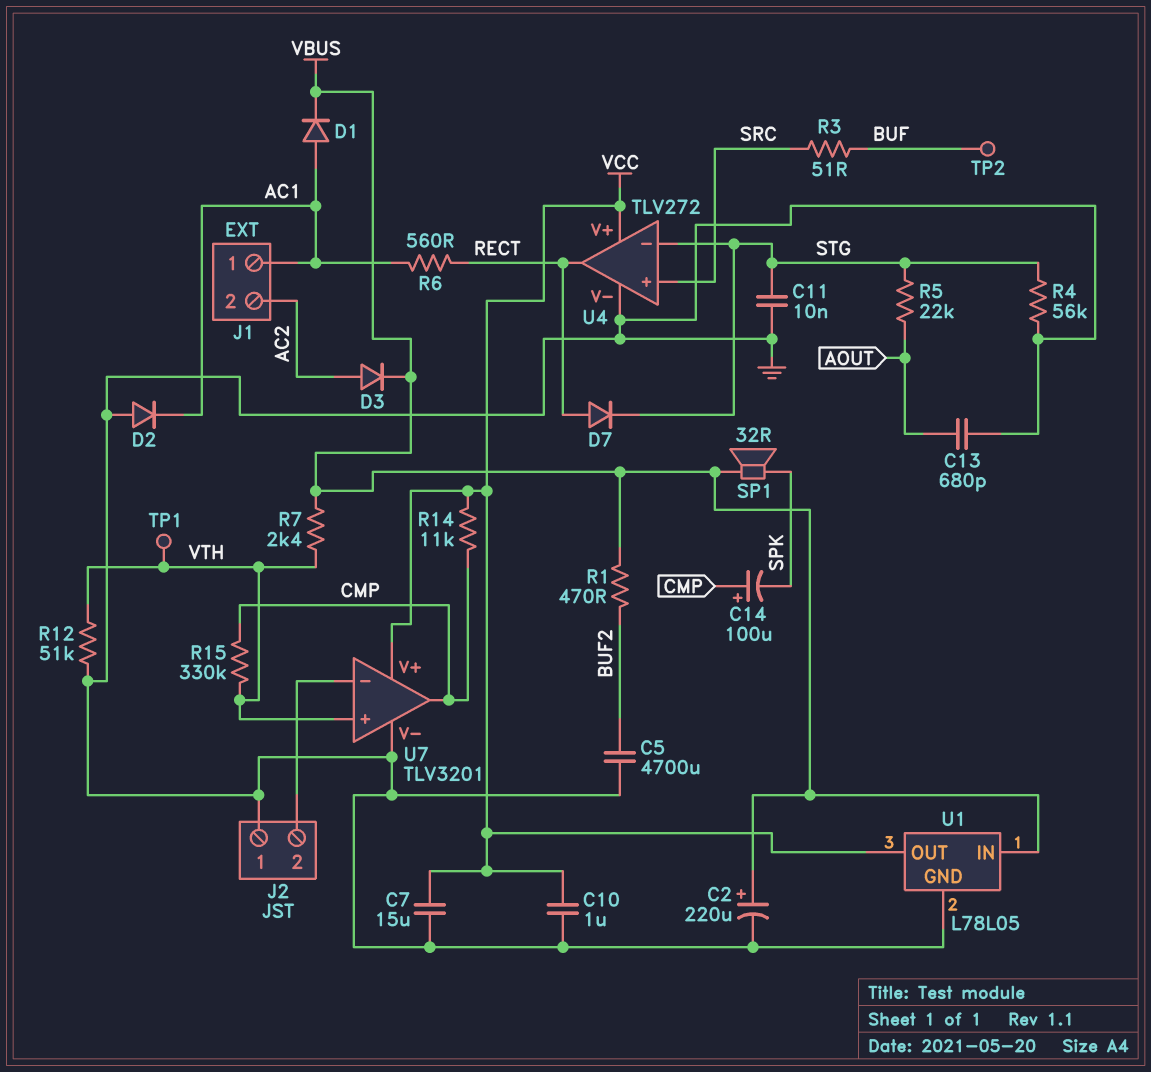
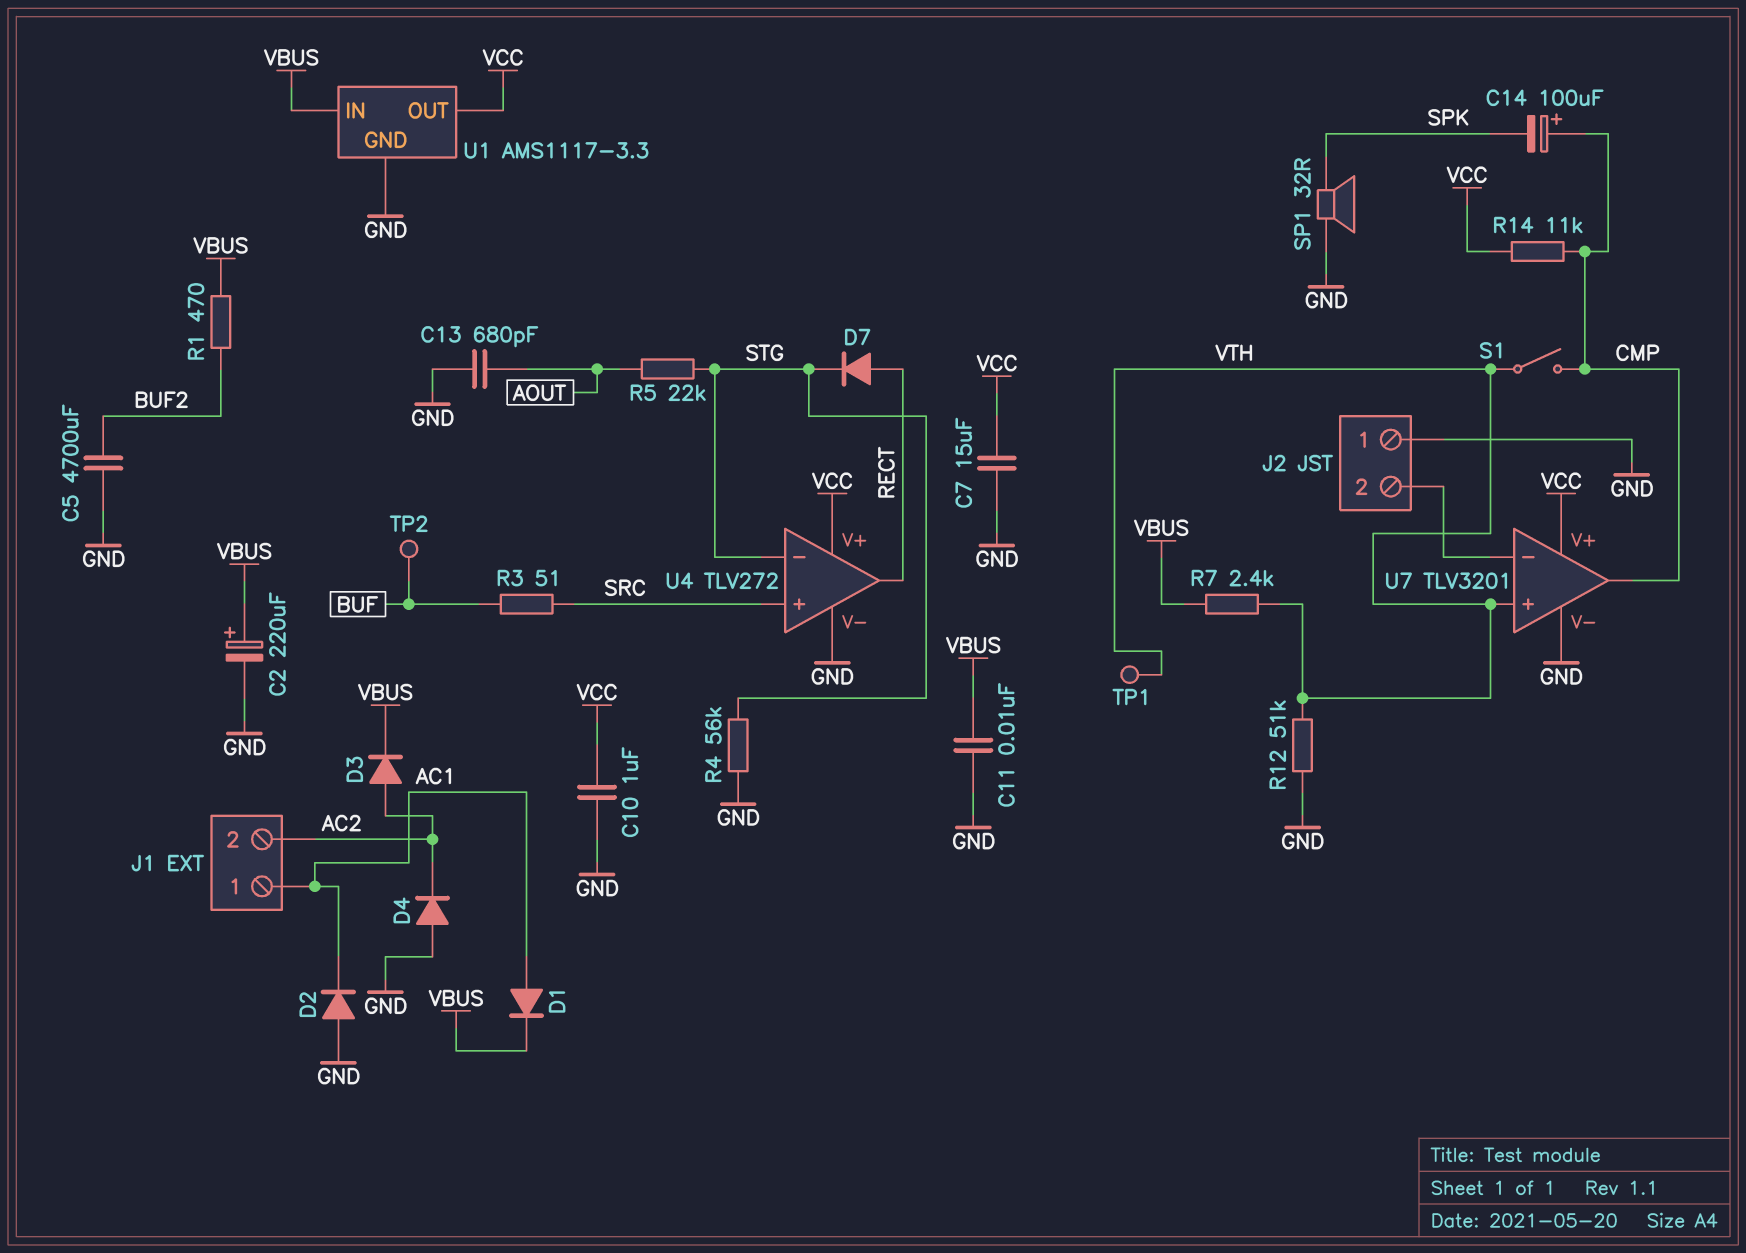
C11: 10nF (GND, STG) -> 10nF (GND, VBUS)
D4: none -> diode (A GND, K AC2)
R6: 560 (AC1, RECT) -> none
R15: 330k (CMP, VTH) -> none
S1: none -> switch (CMP, VTH)
SP1: speaker 32R (SPK, VBUS) -> speaker 32R (GND, SPK)
U1: L78L05 -> AMS1117-3.3

